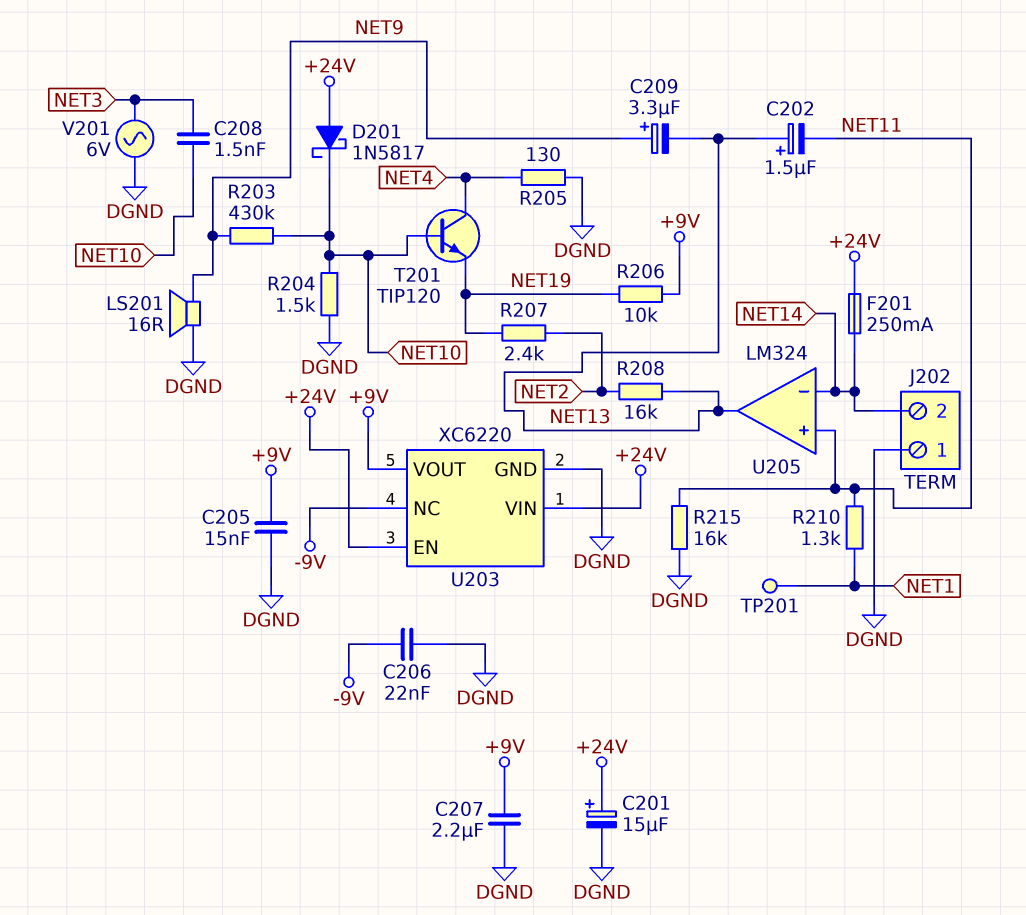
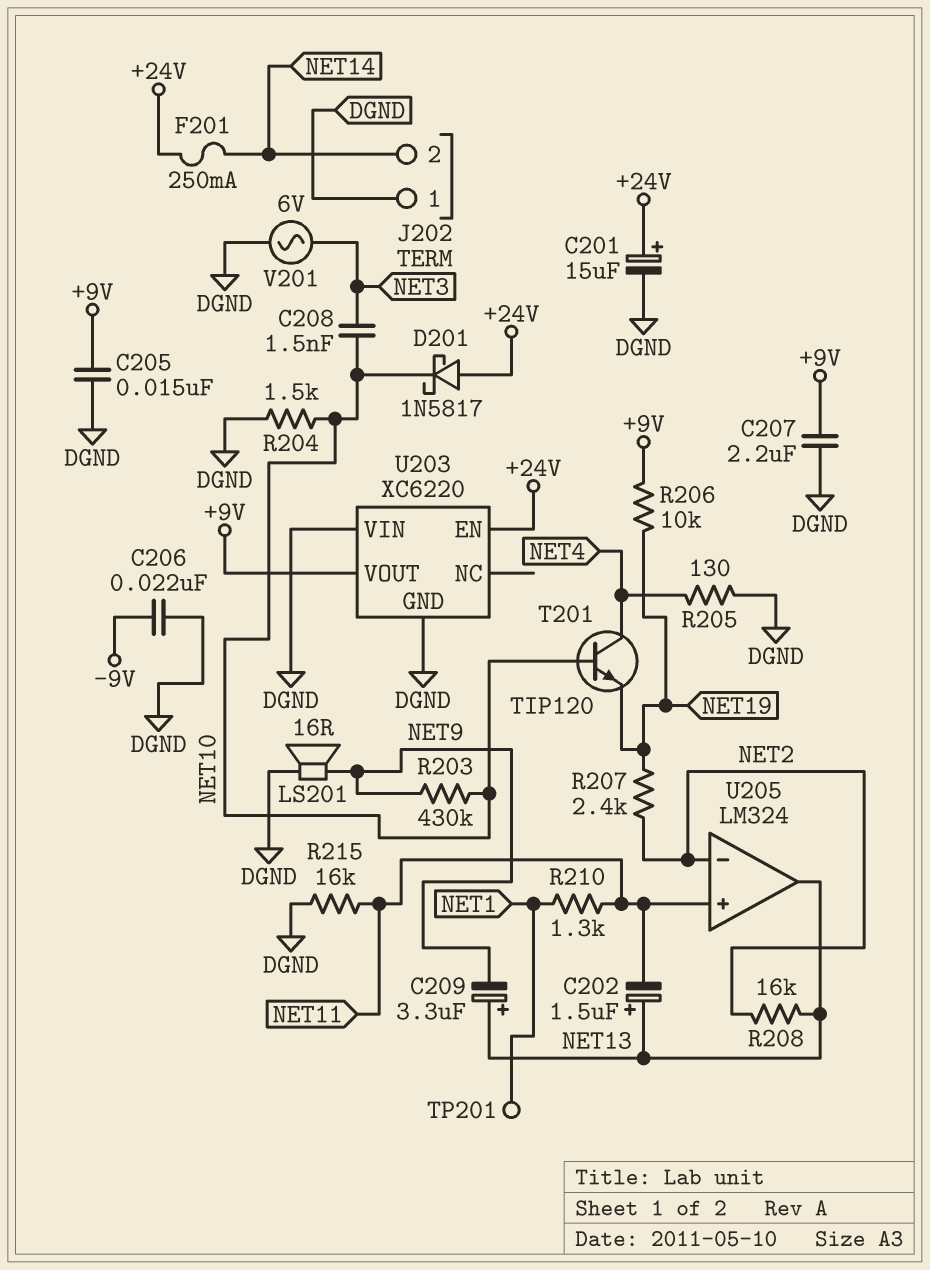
C209: 3.3uF (plus NET9, minus NET13) -> 3.3uF (plus NET13, minus NET9)
U203 pin NC: -9V -> none
U203 pin VIN: +24V -> DGND
U205 pin in-: NET14 -> NET2

